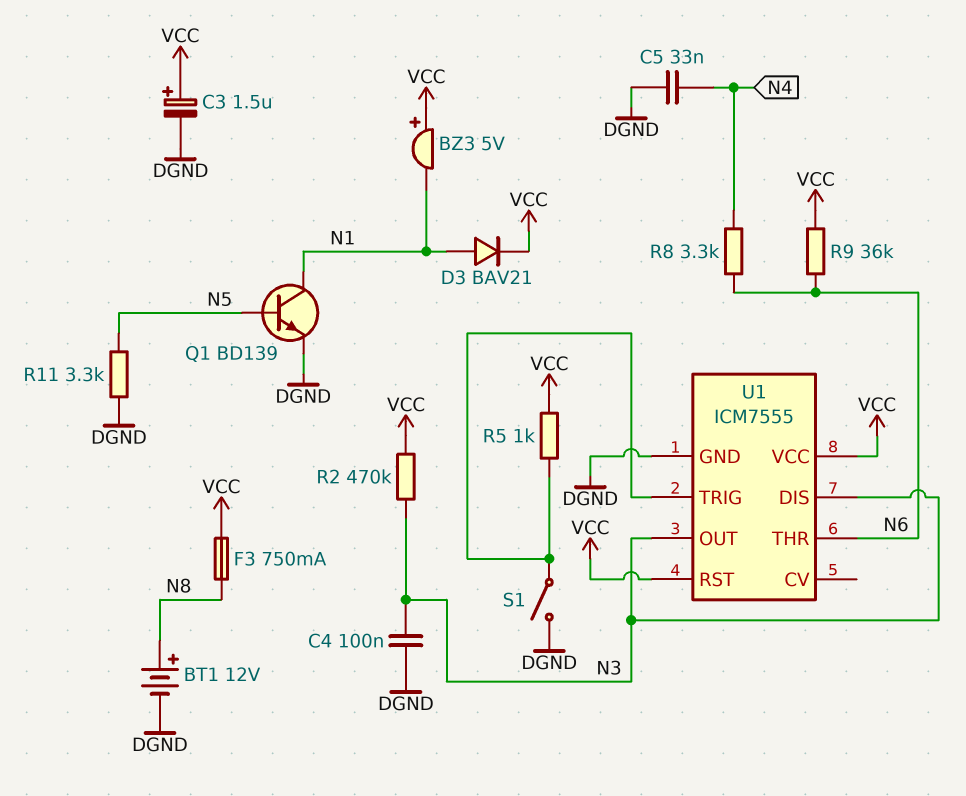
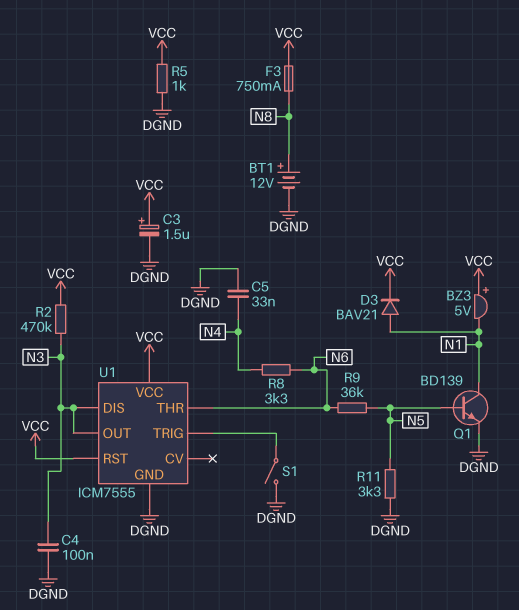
R5: 1k (U1/TRIG, VCC) -> 1k (DGND, VCC)
R9: 36k (N6, VCC) -> 36k (N5, N6)

